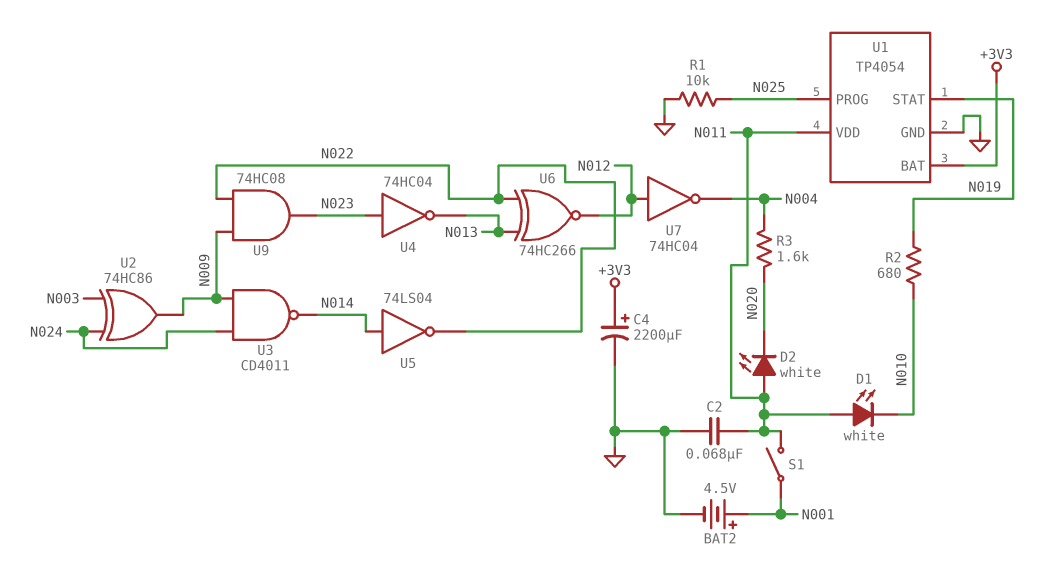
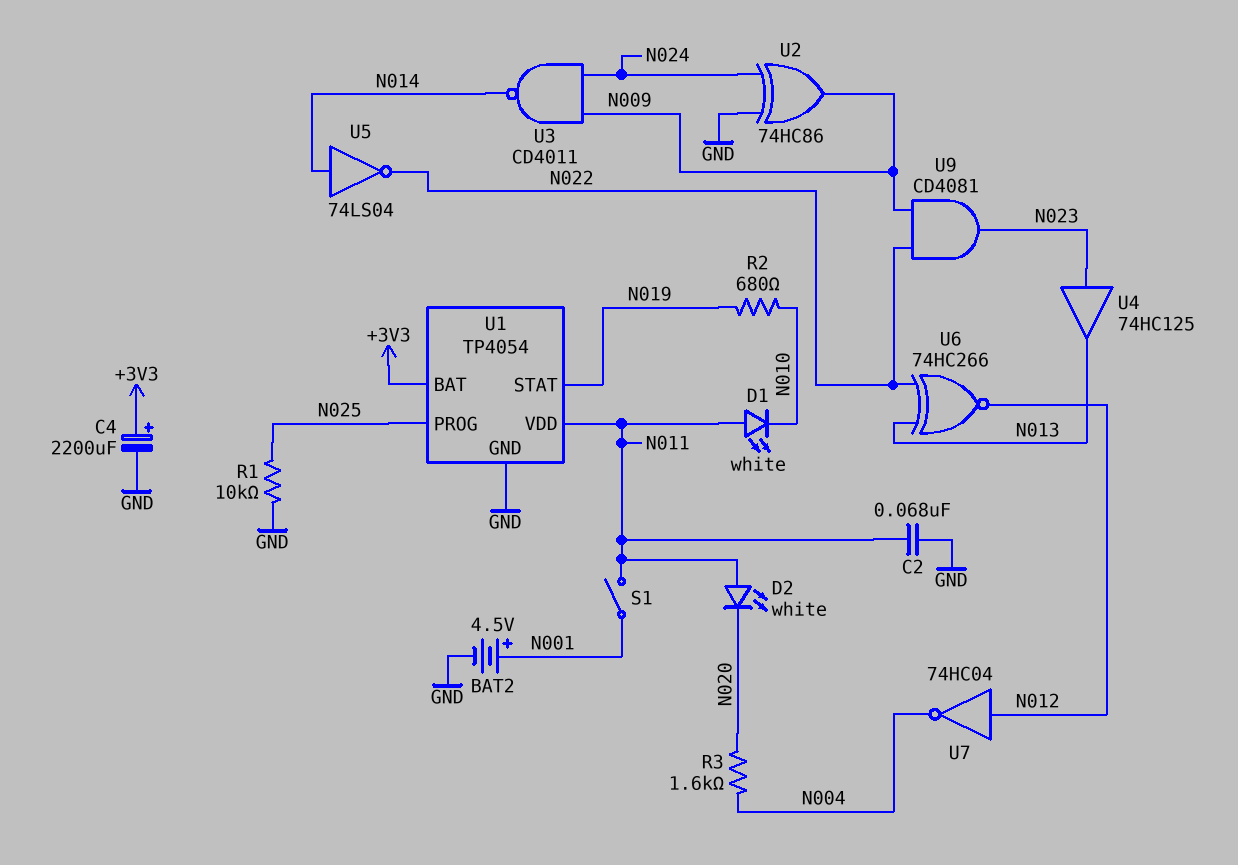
U2: XOR 74HC86 (in N003, in N024, out N009) -> XOR 74HC86 (in GND, in N024, out N009)
U4: NOT 74HC04 (in N023, out N013) -> buffer 74HC125 (in N023, out N013)
U9: AND 74HC08 (in N009, in N022, out N023) -> AND CD4081 (in N009, in N022, out N023)

